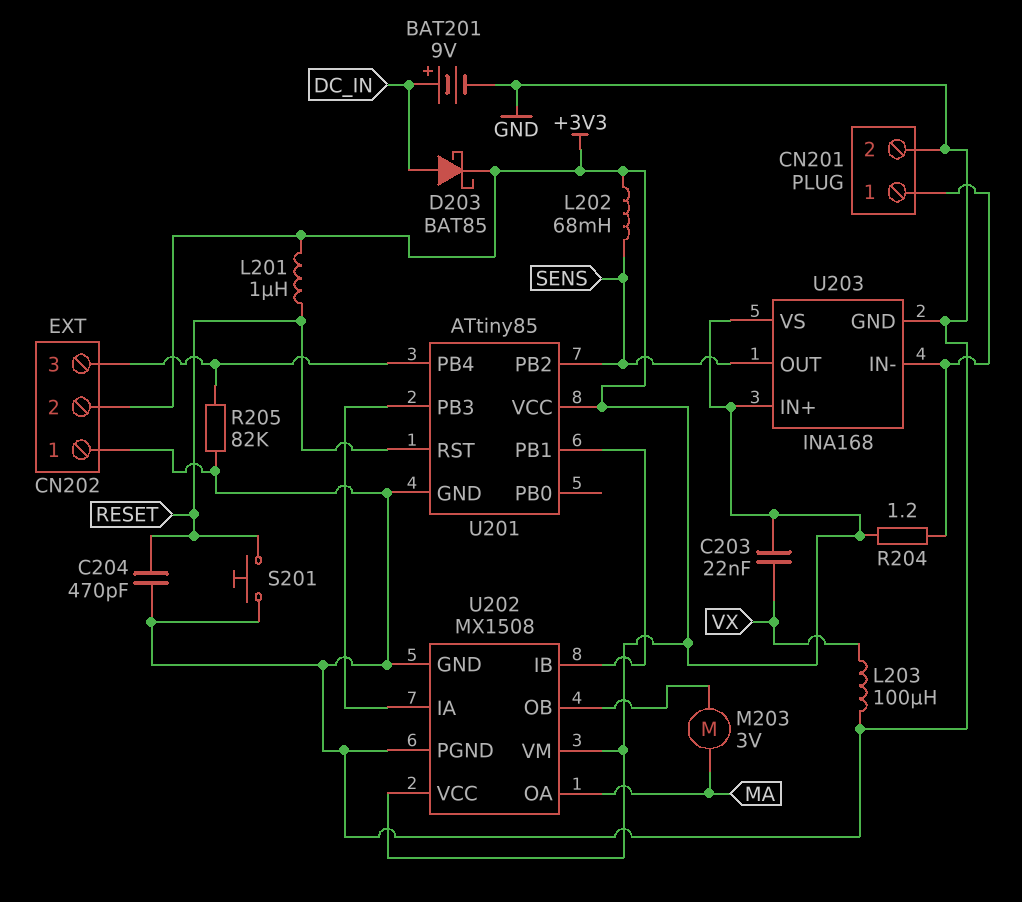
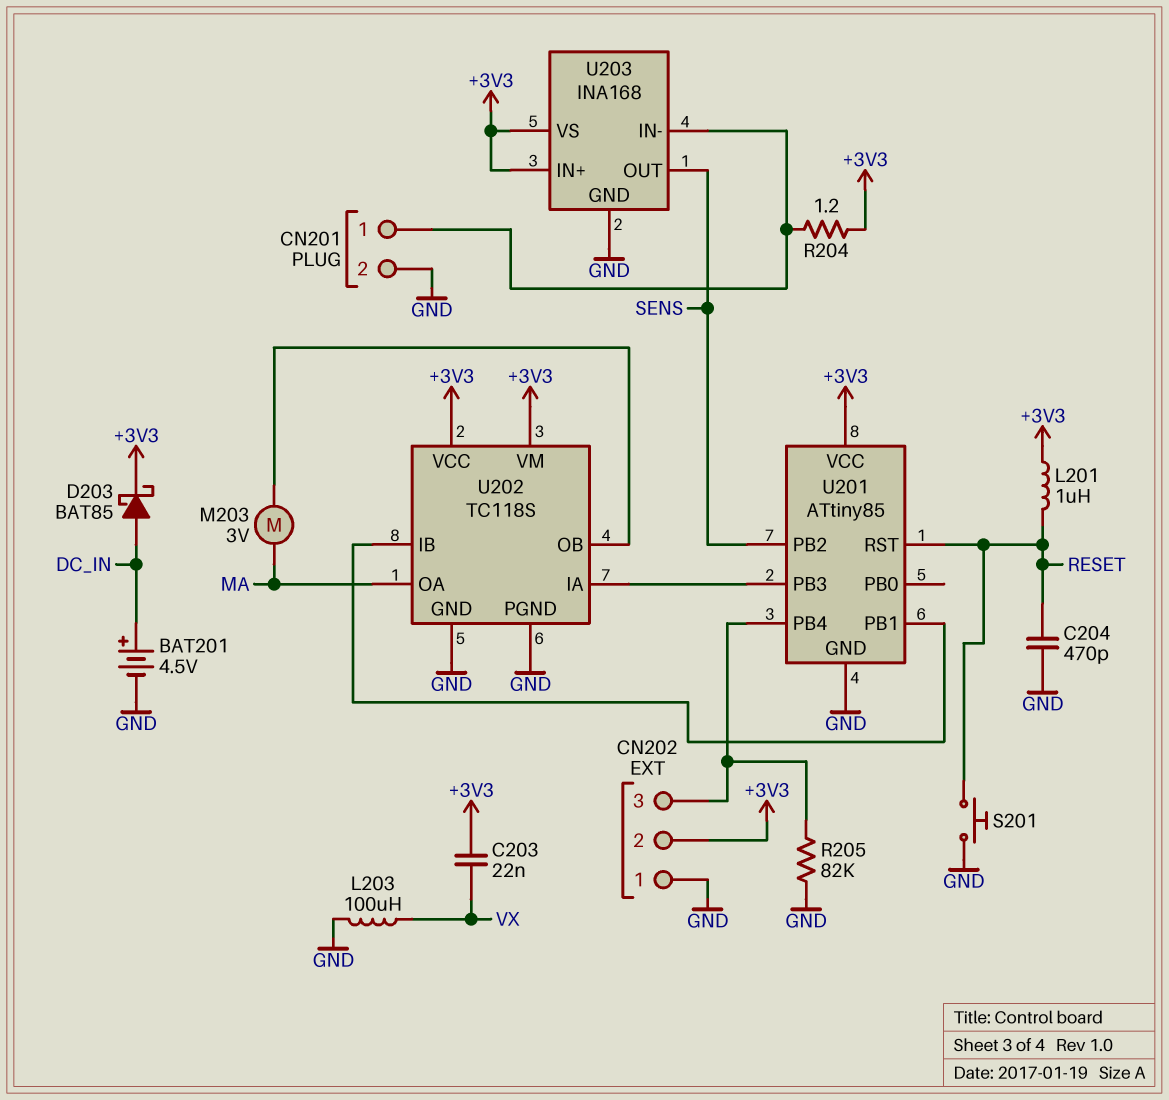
BAT201: 9V (plus DC_IN, minus GND) -> 4.5V (plus DC_IN, minus GND)
L202: 68mH (+3V3, SENS) -> none
U202: MX1508 -> TC118S

